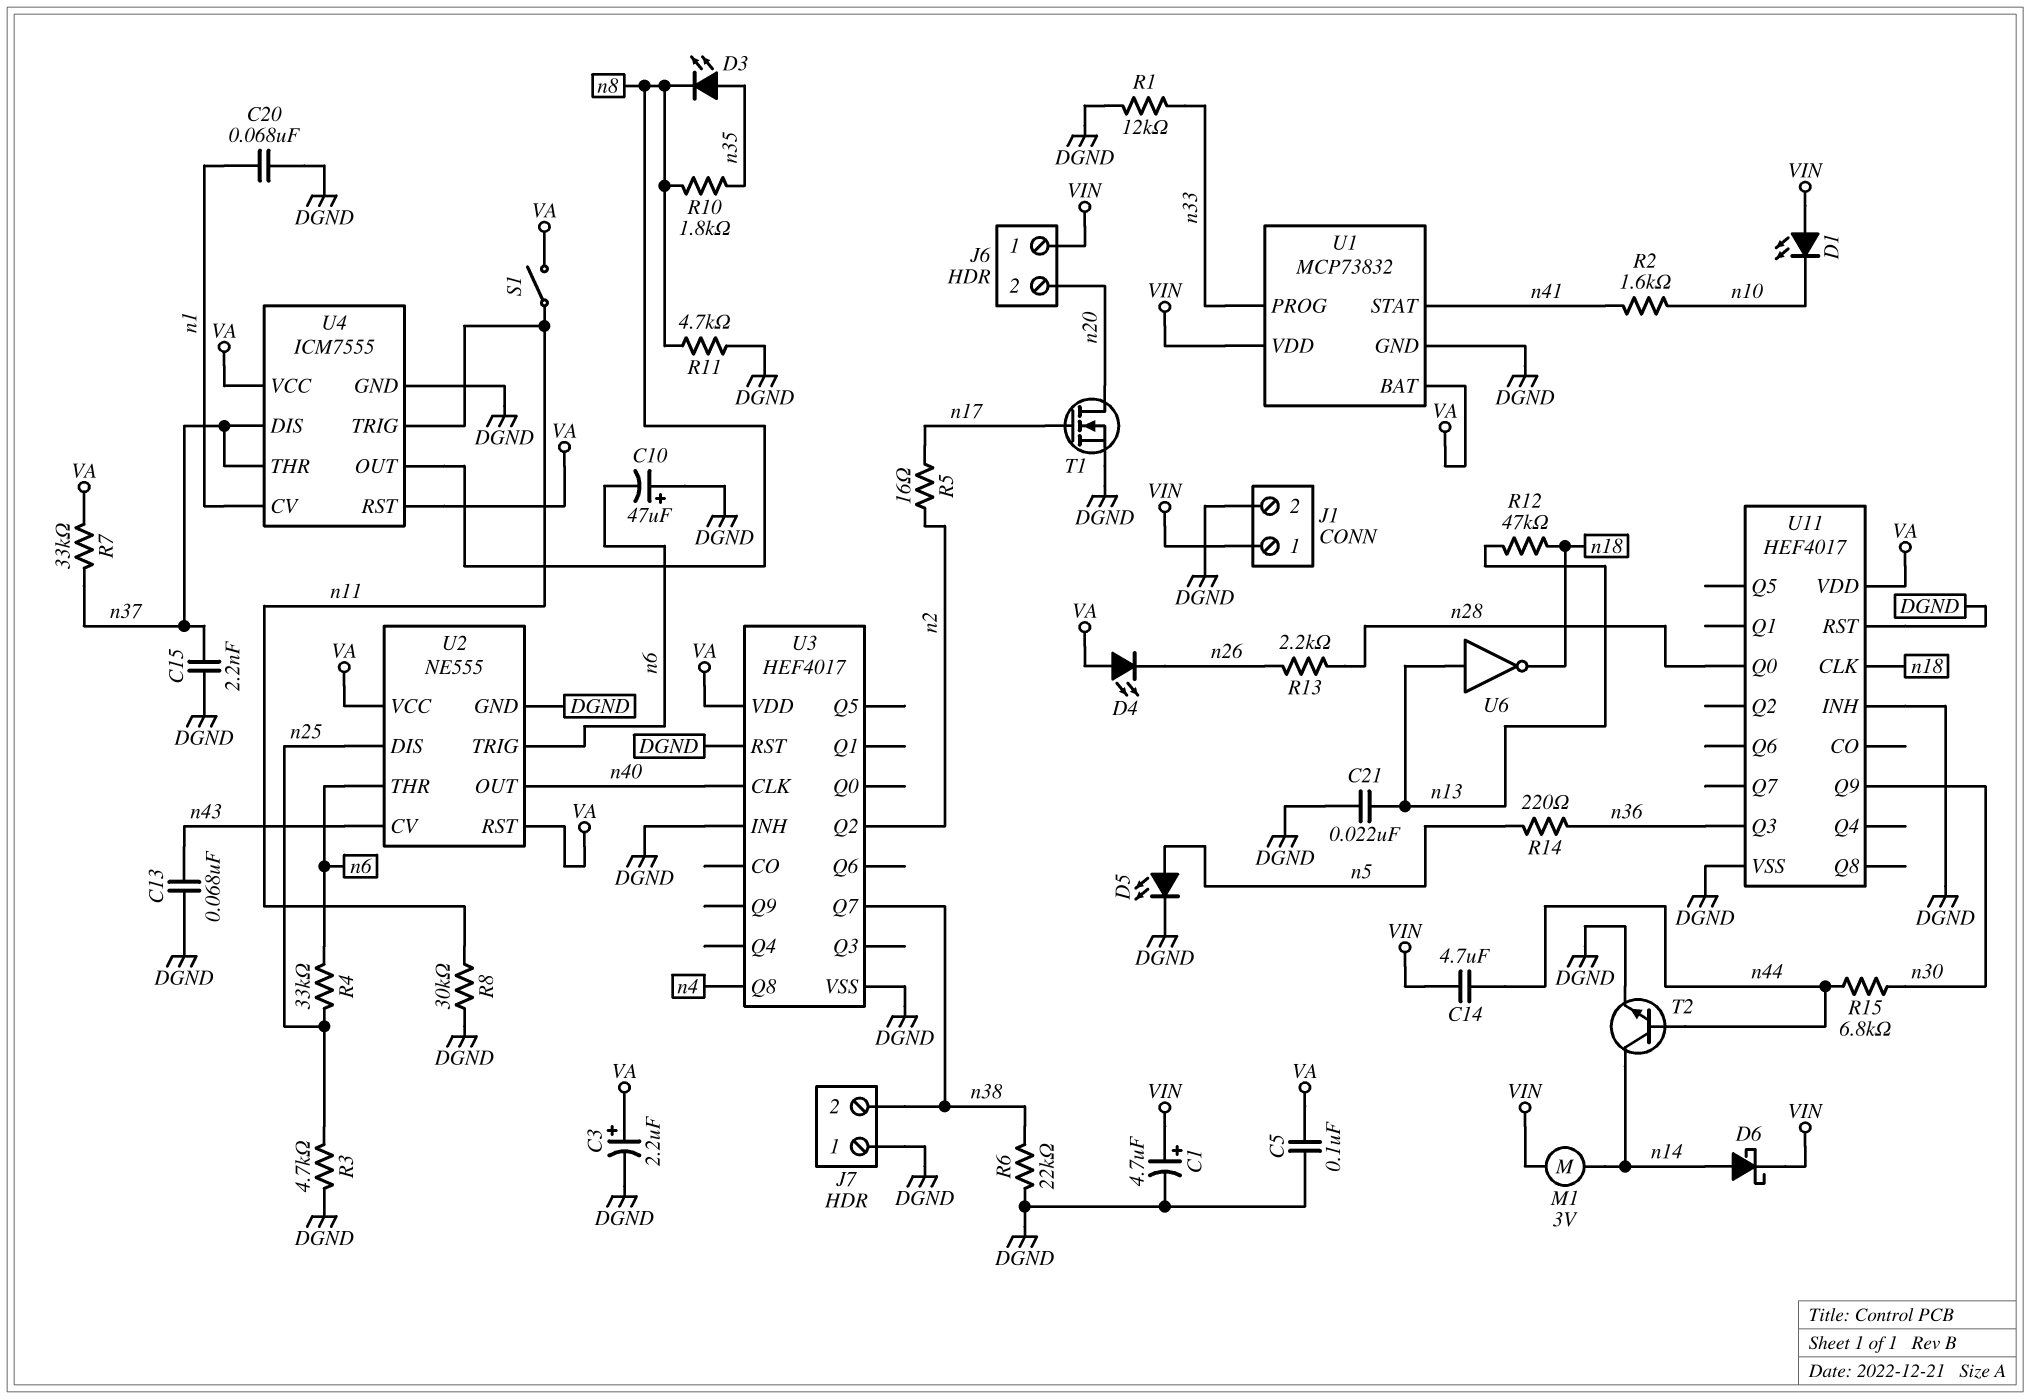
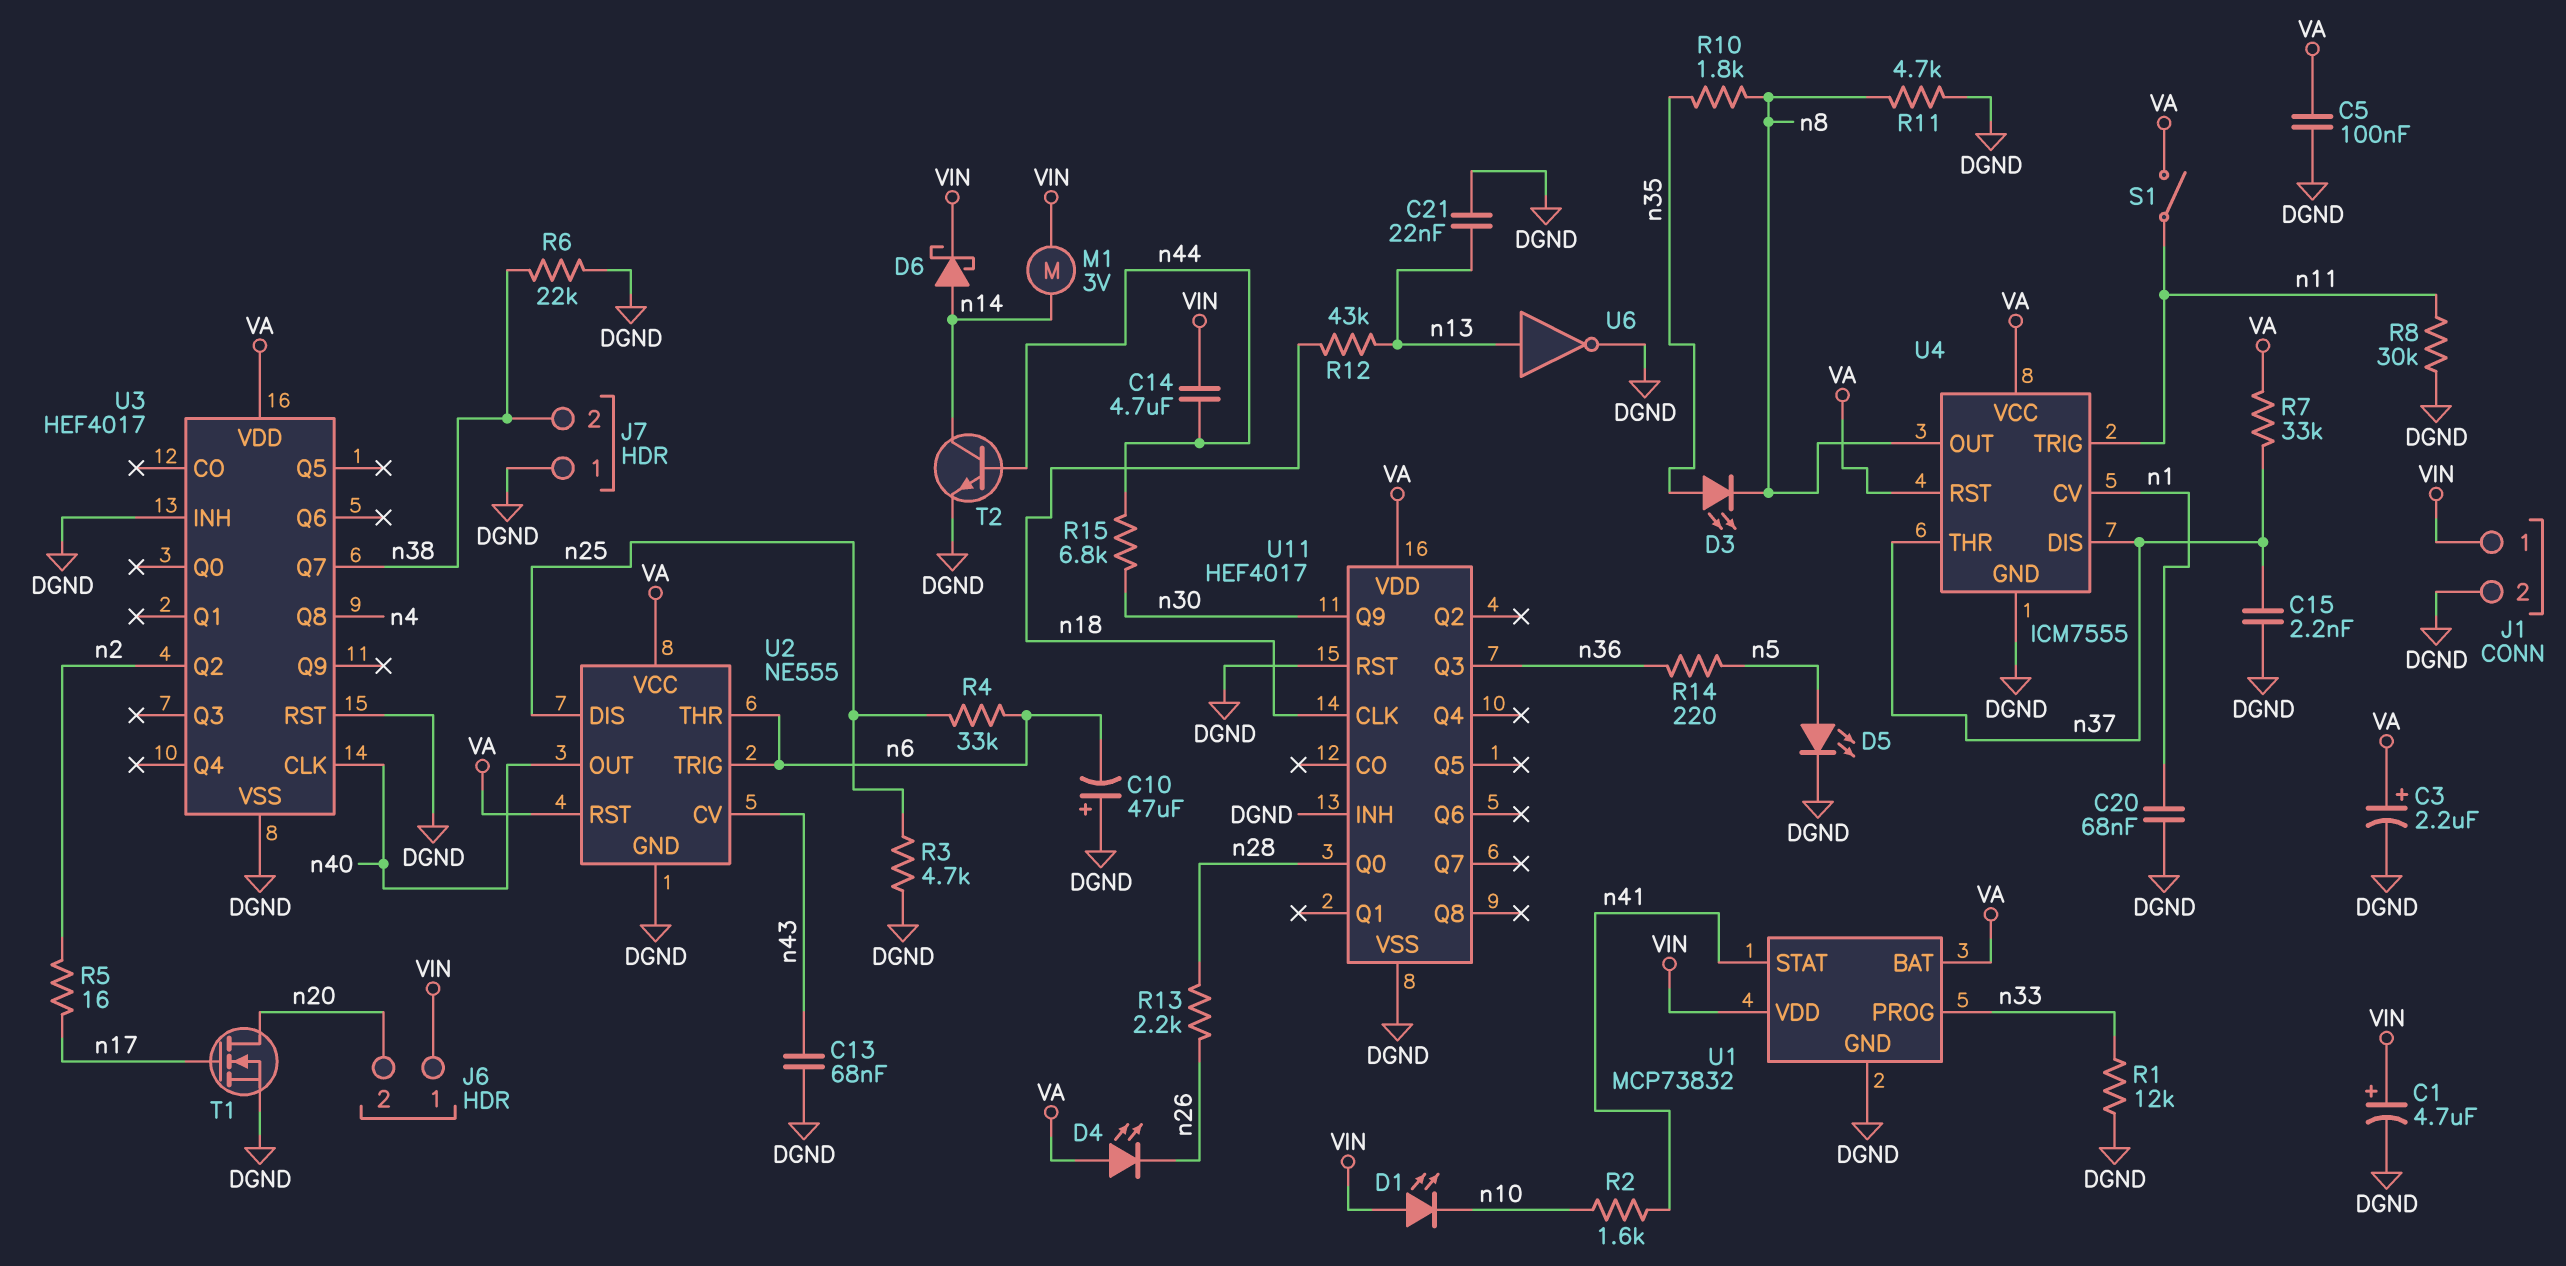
R12: 47k (n13, n18) -> 43k (n13, n18)
U6: NOT (in n13, out n18) -> NOT (in n13, out DGND)

